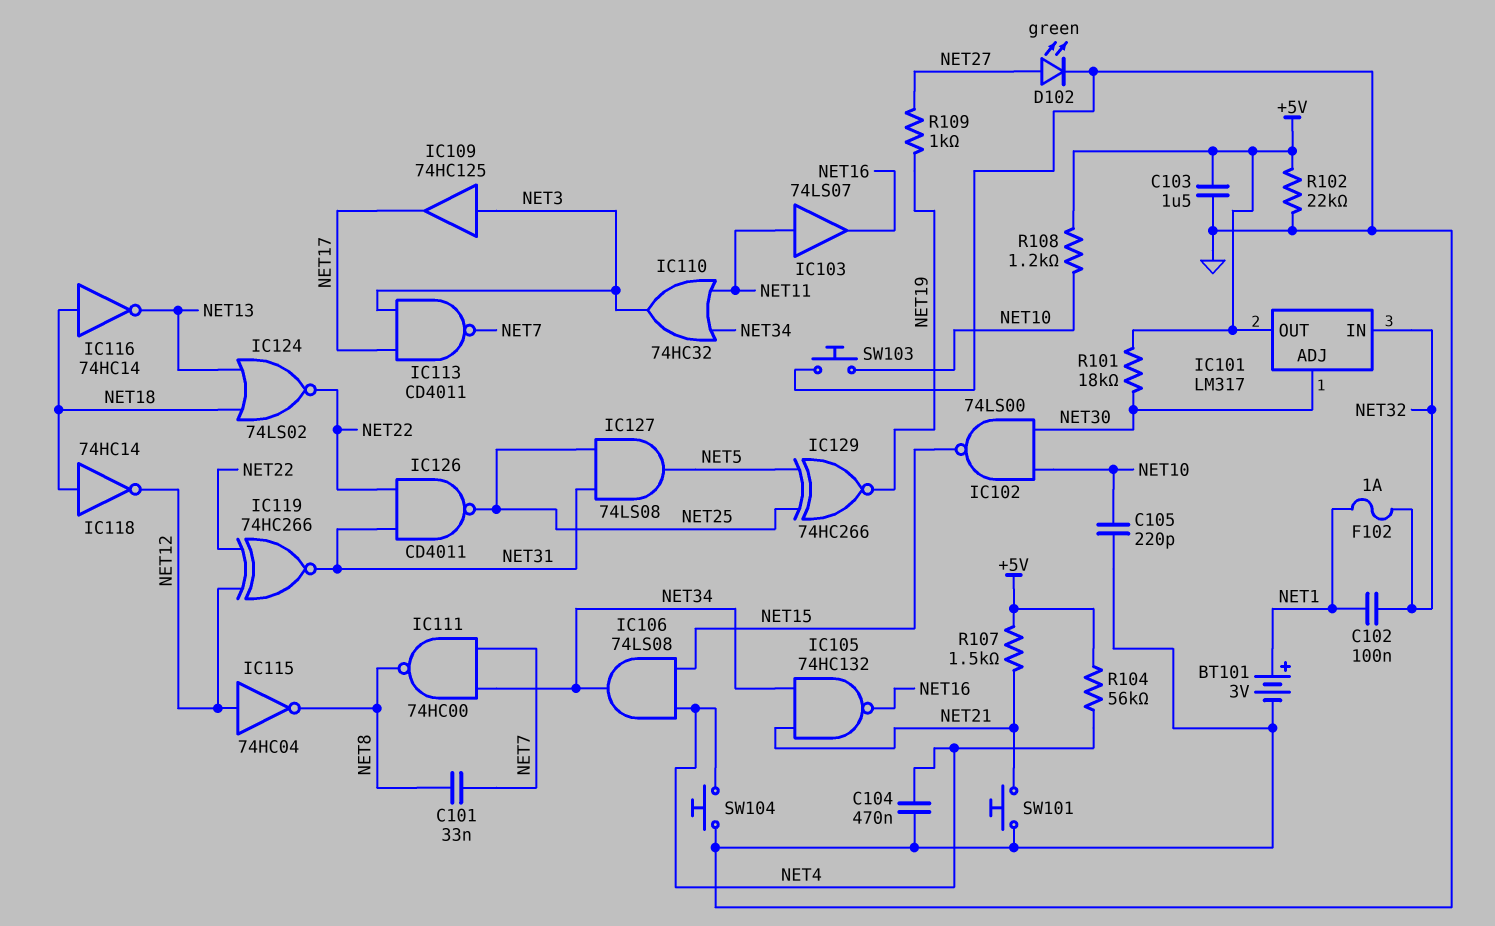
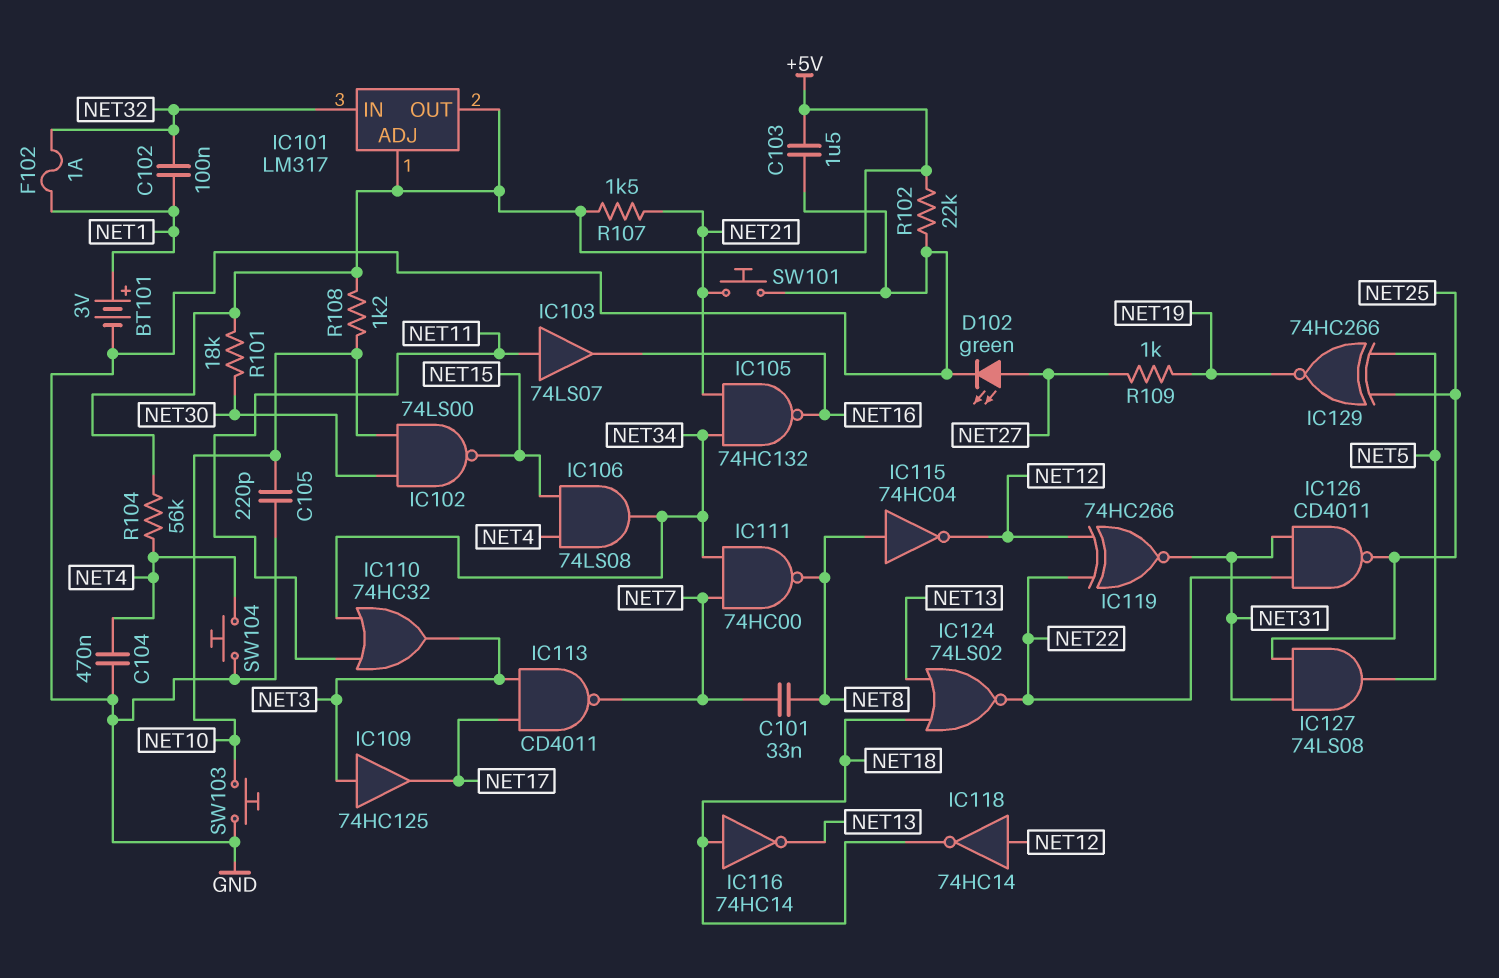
IC101 pin ADJ: NET30 -> +5V
IC115: NOT 74HC04 (in NET12, out NET8) -> NOT 74HC04 (in NET8, out NET12)
IC118: NOT 74HC14 (in NET18, out NET12) -> NOT 74HC14 (in NET12, out NET18)

